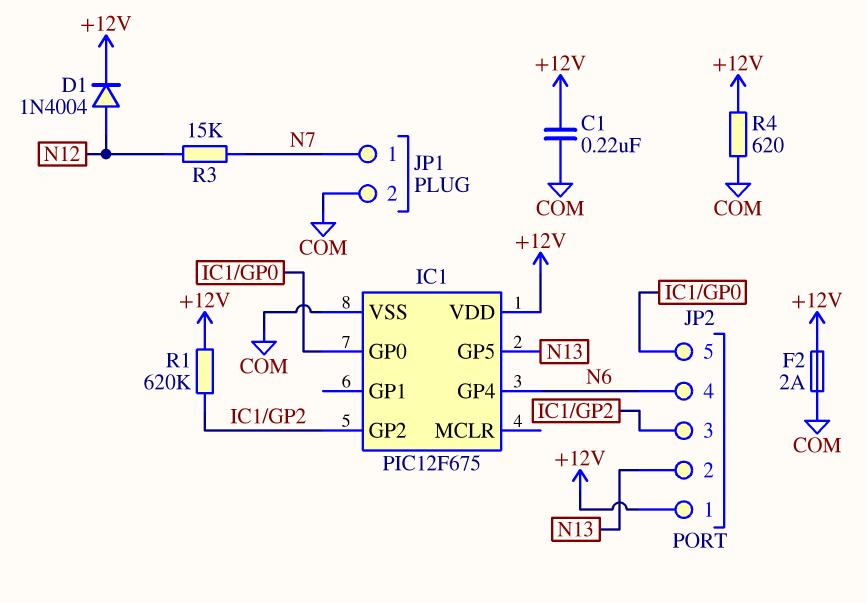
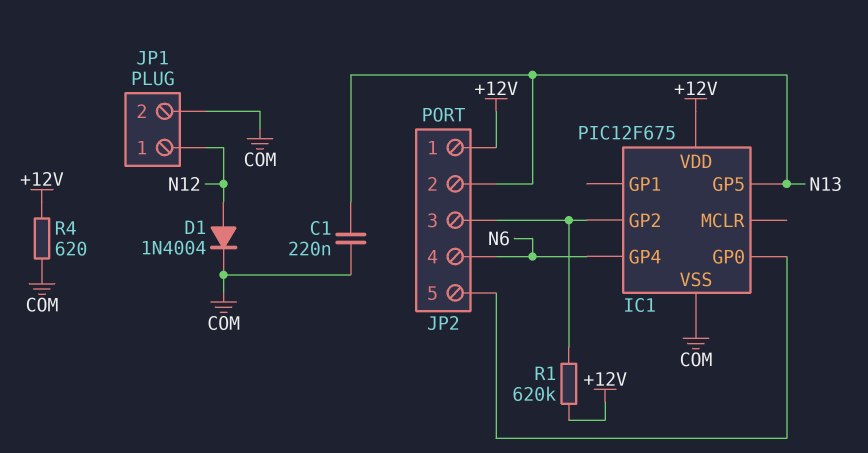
C1: 220nF (+12V, COM) -> 220nF (COM, N13)
D1: diode 1N4004 (A N12, K +12V) -> diode 1N4004 (A N12, K COM)
F2: 2A (+12V, COM) -> none
JP1 pin 1: N7 -> N12
R3: 15k (N7, N12) -> none

